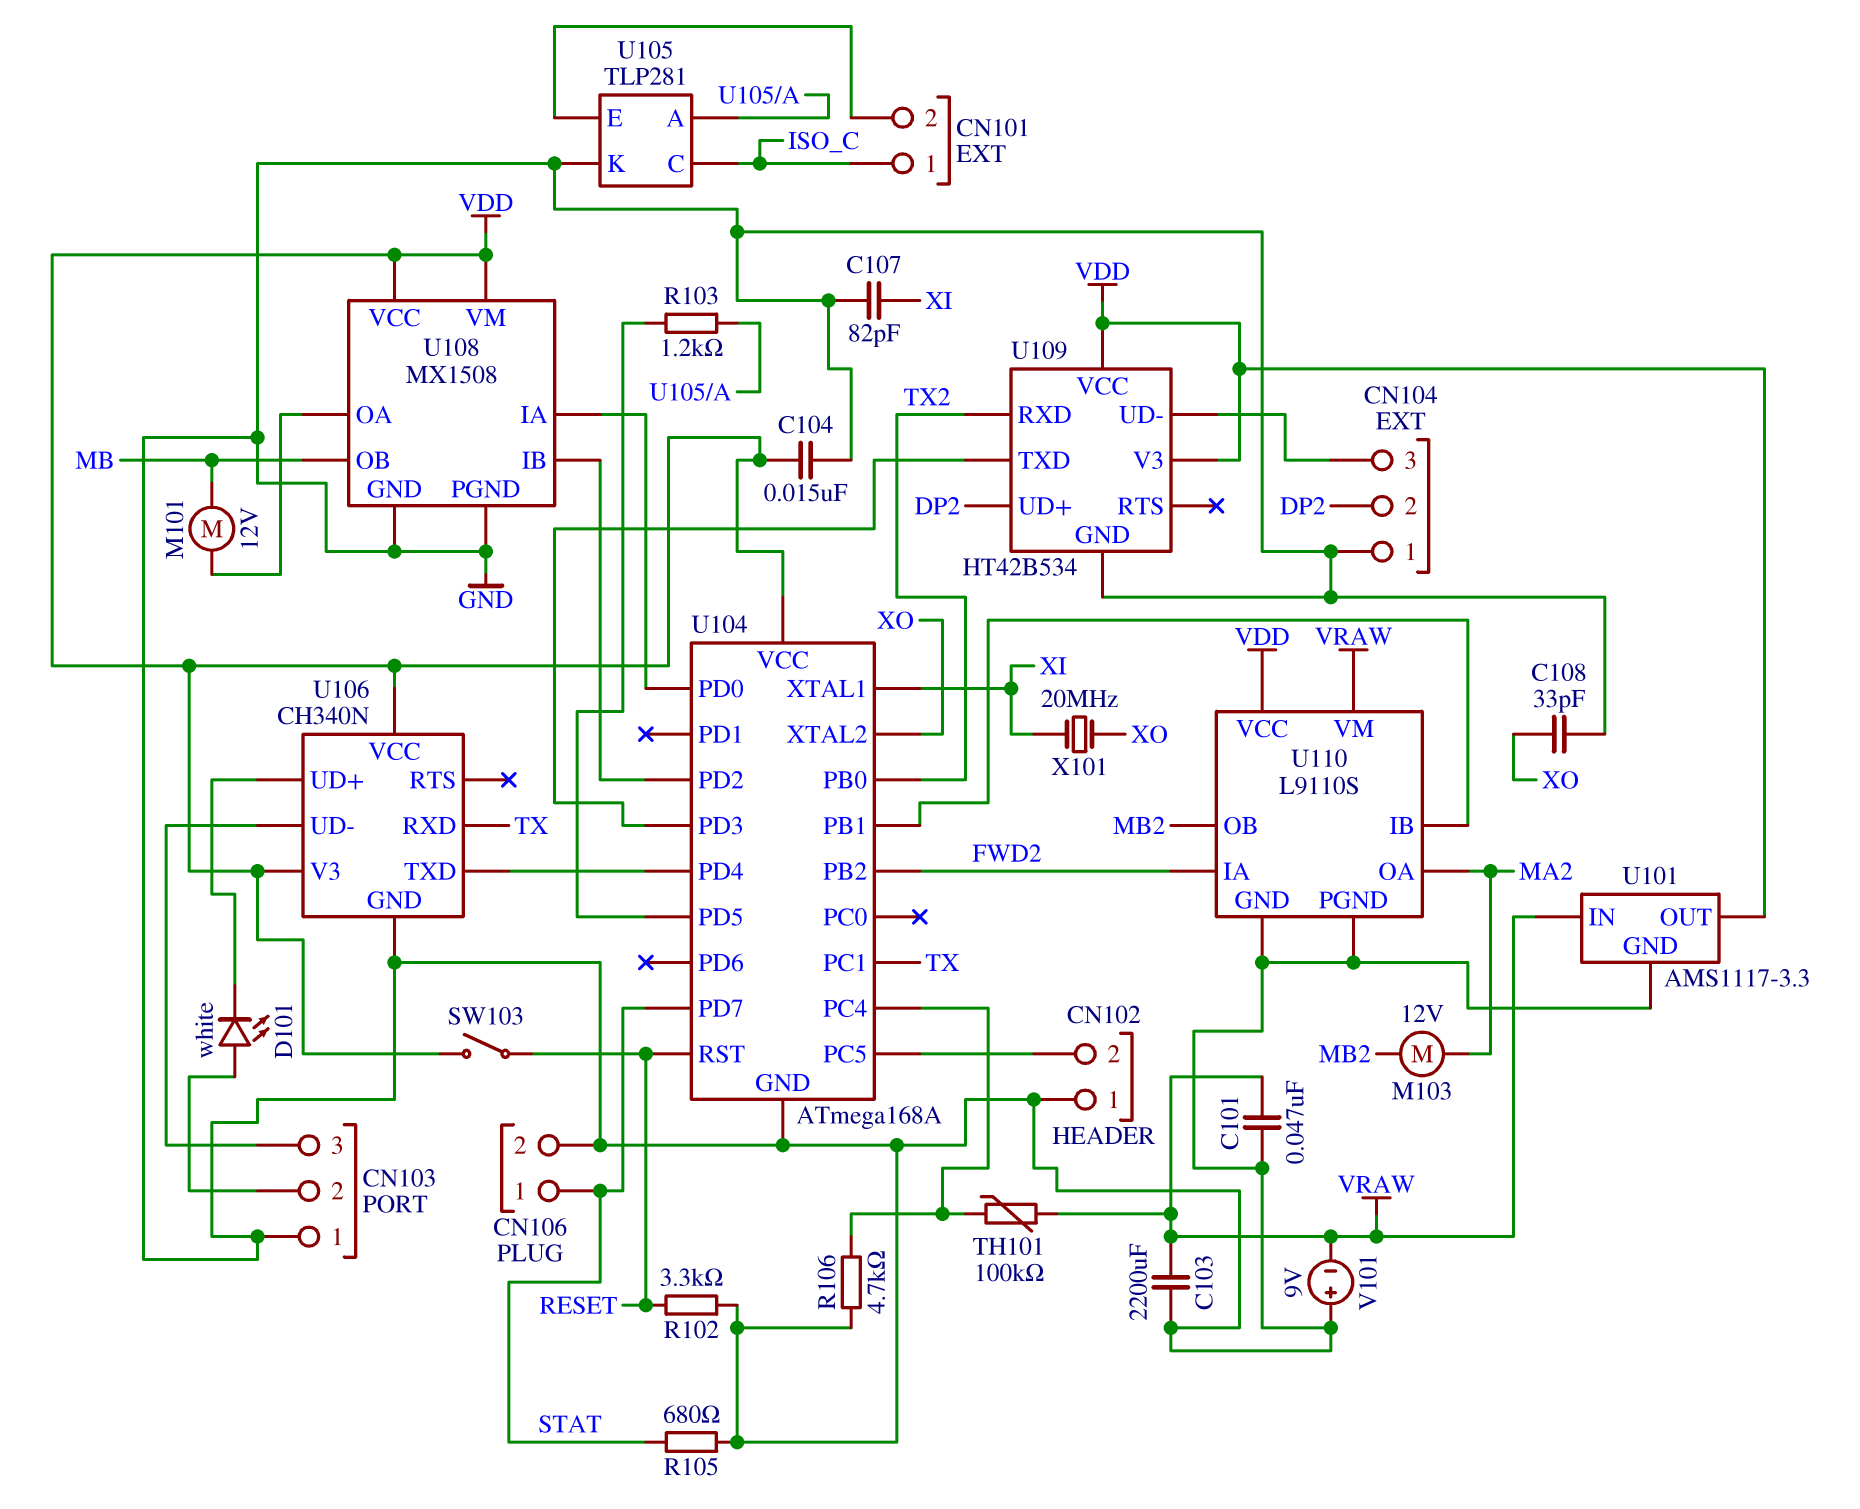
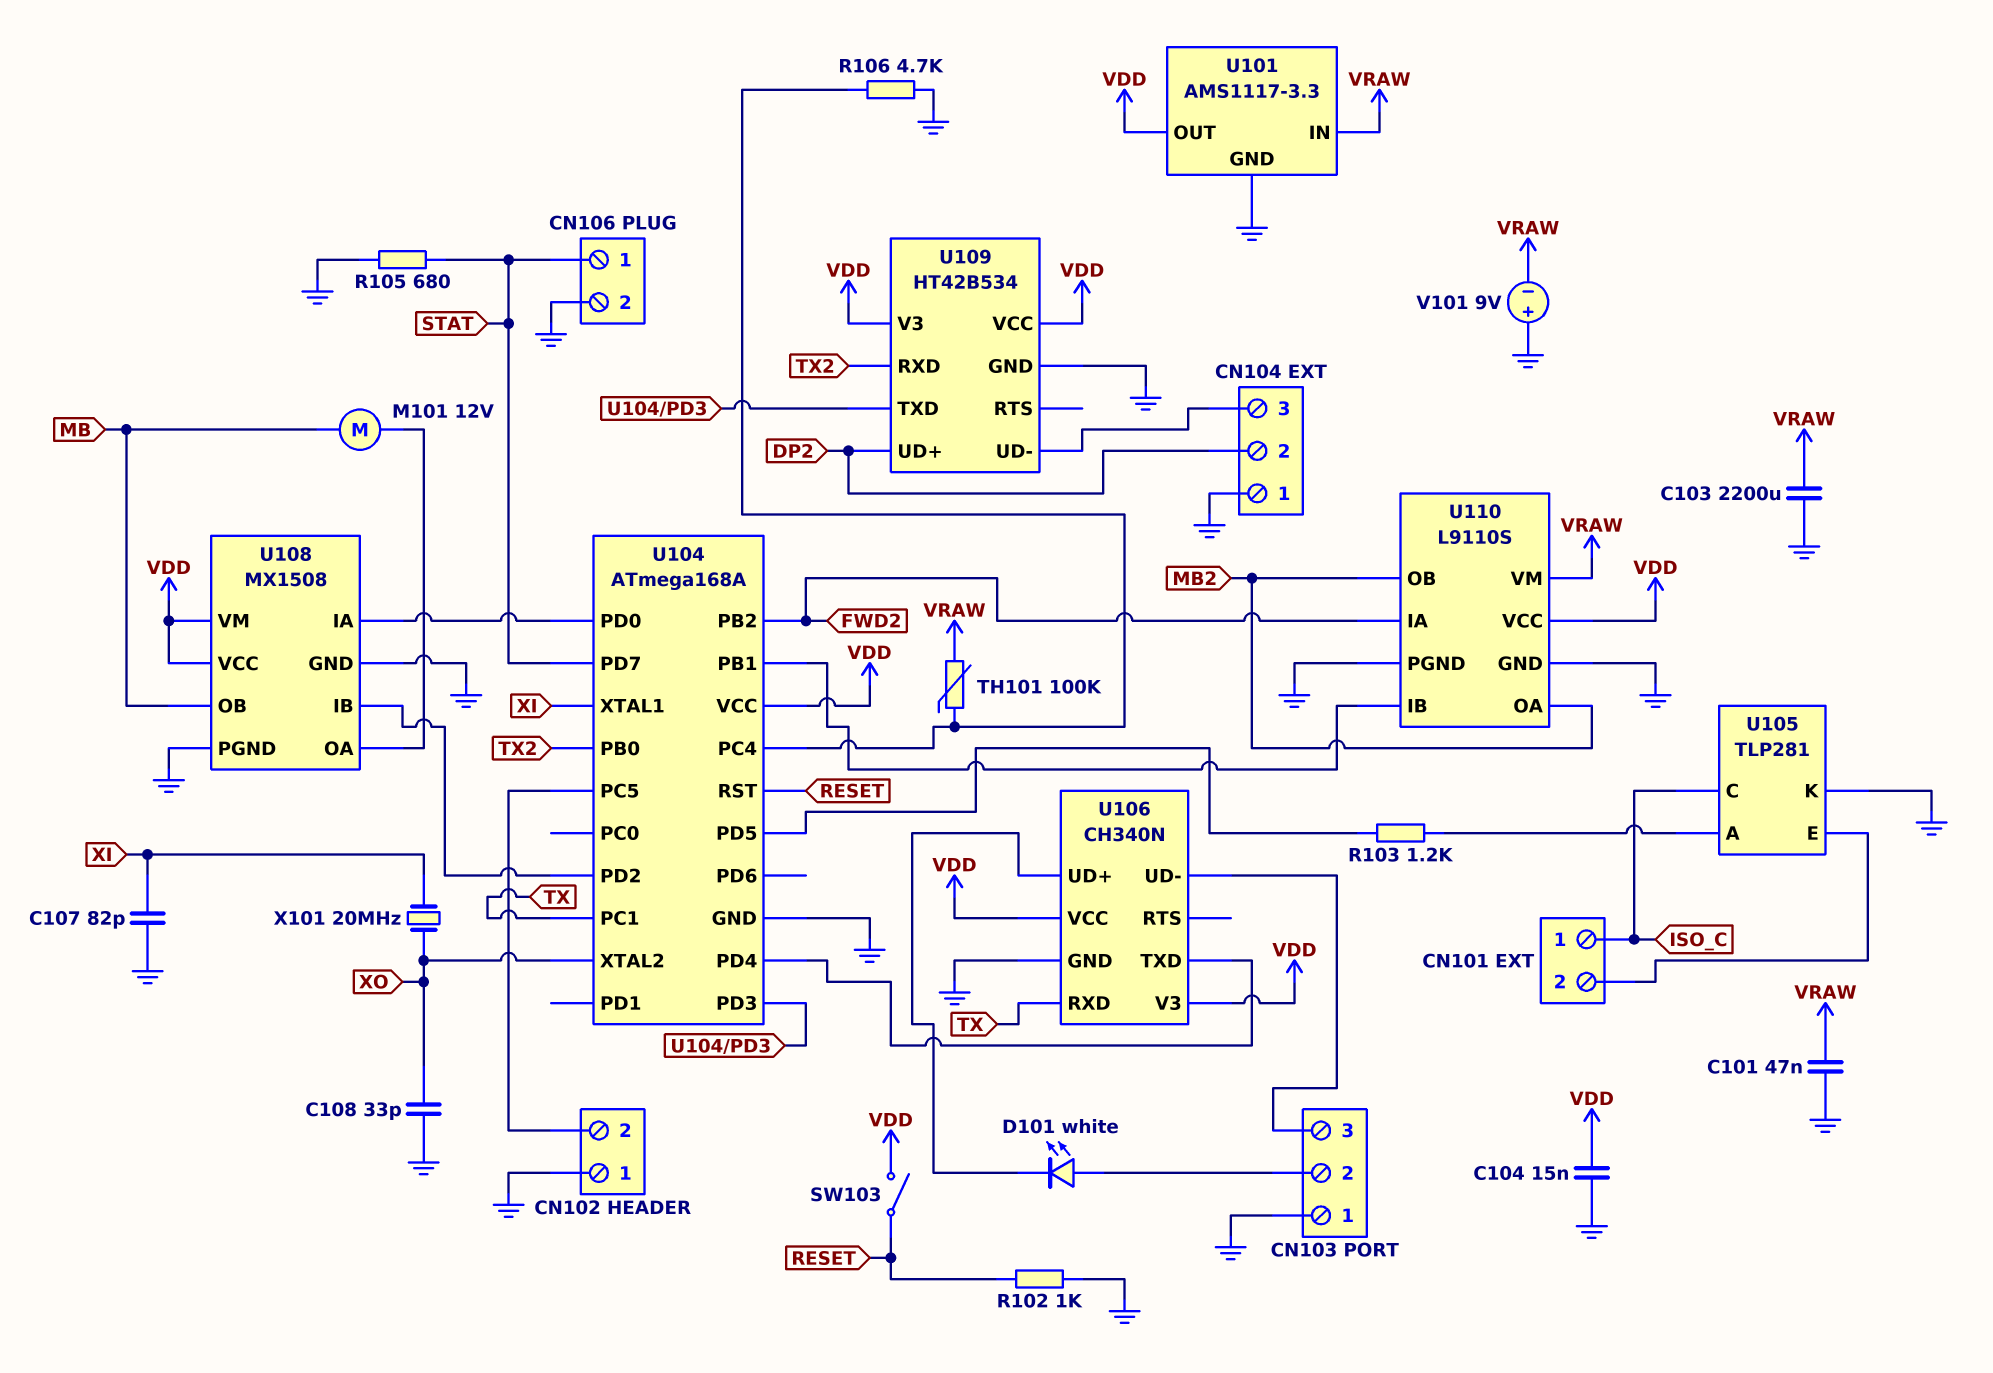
M103: motor 12V (MA2, MB2) -> none
R102: 3.3k (GND, RESET) -> 1k (GND, RESET)
U110 pin OA: MA2 -> MB2

